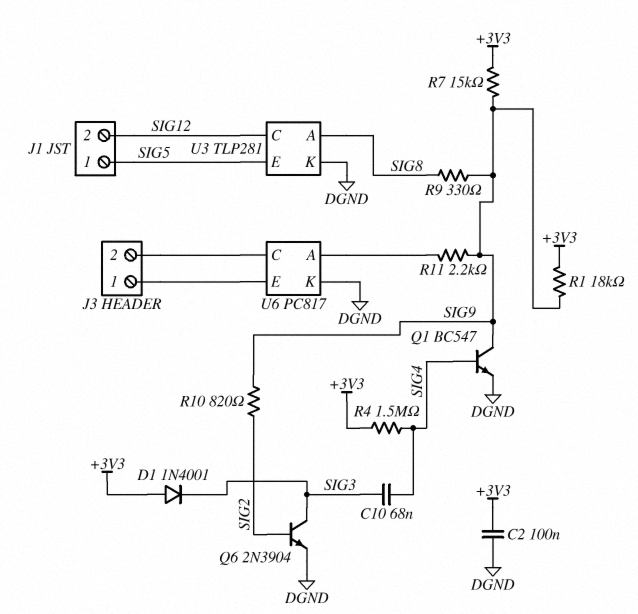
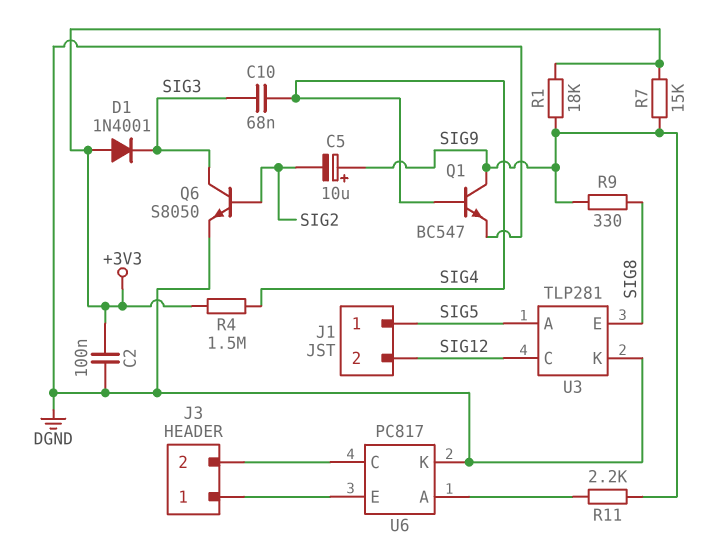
C5: none -> 10uF (plus SIG9, minus SIG2)
Q6: NPN 2N3904 (B SIG2, C SIG3, E DGND) -> NPN S8050 (B SIG2, C SIG3, E DGND)
R10: 820 (SIG2, SIG9) -> none
U3 pin A: SIG8 -> SIG5
U3 pin E: SIG5 -> SIG8

